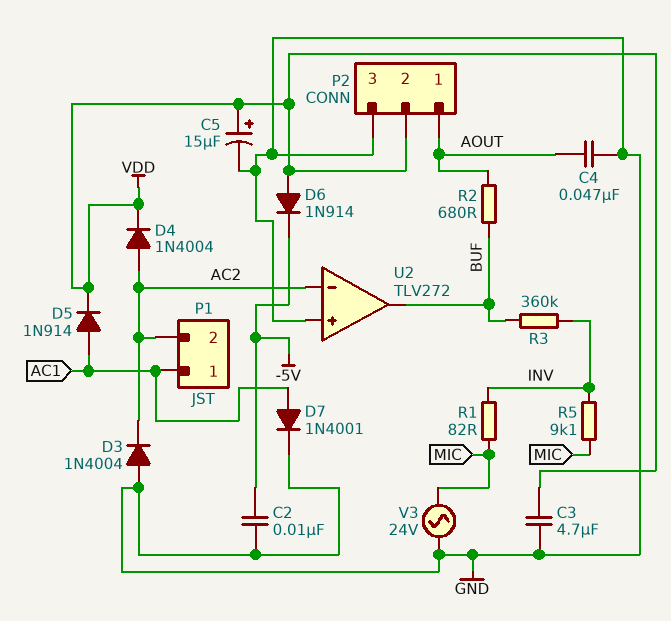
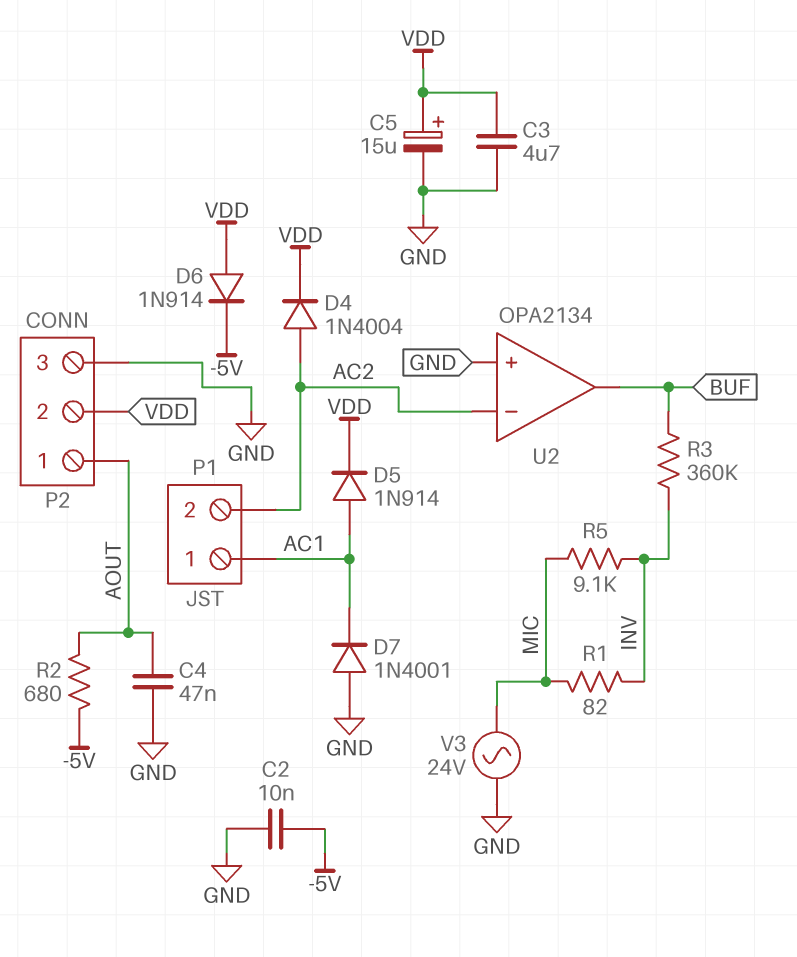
D3: diode 1N4004 (A GND, K AC2) -> none
D7: diode 1N4001 (A AC1, K GND) -> diode 1N4001 (A GND, K AC1)
R2: 680 (AOUT, BUF) -> 680 (-5V, AOUT)
U2: TLV272 -> OPA2134

